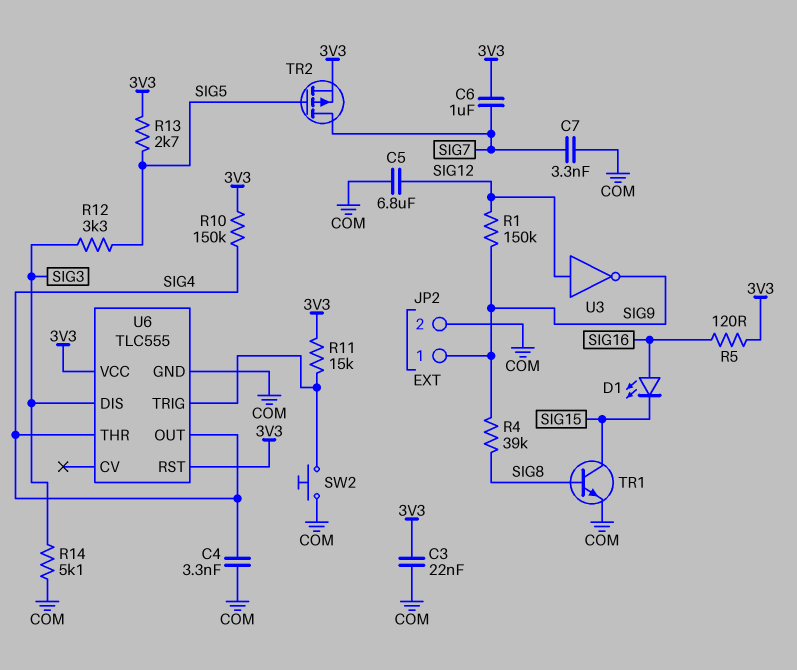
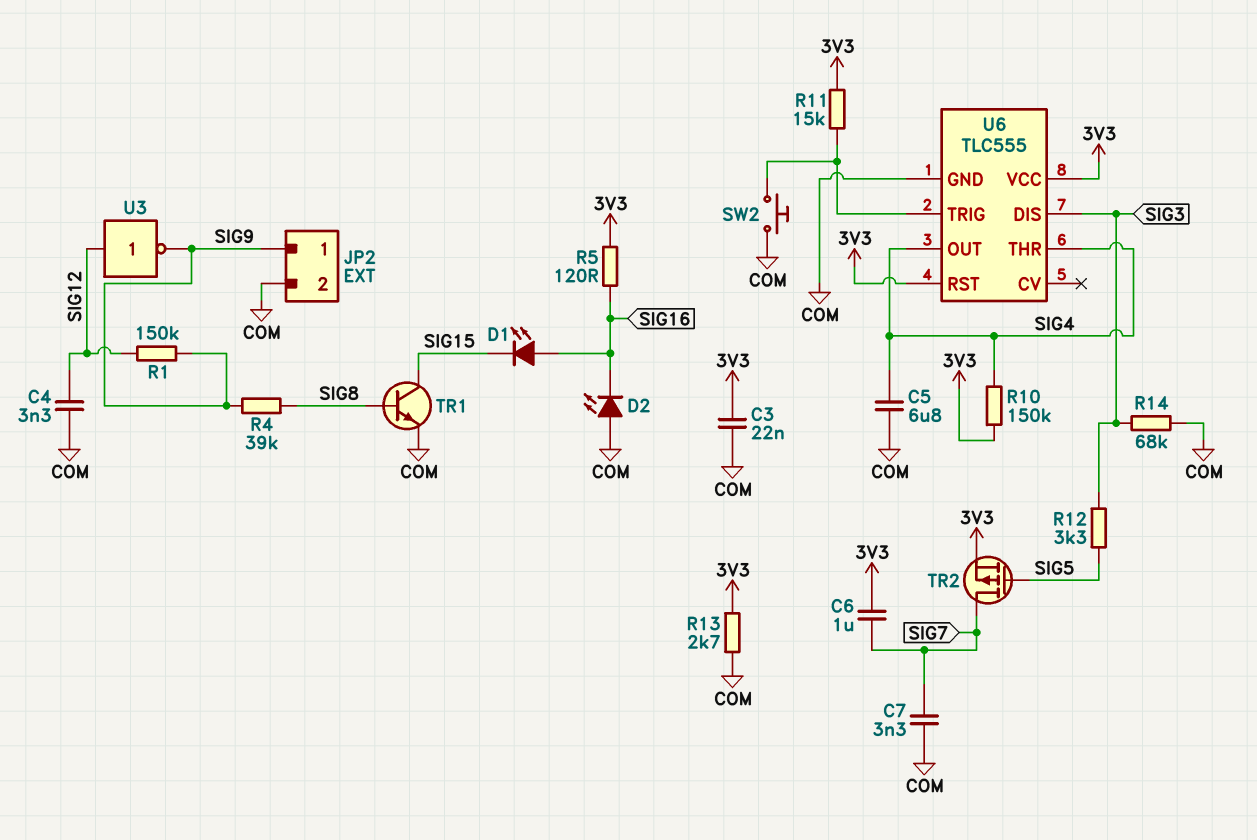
C4: 3.3nF (COM, SIG4) -> 3.3nF (COM, SIG12)
C5: 6.8uF (COM, SIG12) -> 6.8uF (COM, SIG4)
D2: none -> LED (A COM, K SIG16)
R13: 2.7k (3V3, SIG5) -> 2.7k (3V3, COM)
R14: 5.1k (COM, SIG3) -> 68k (COM, SIG3)

